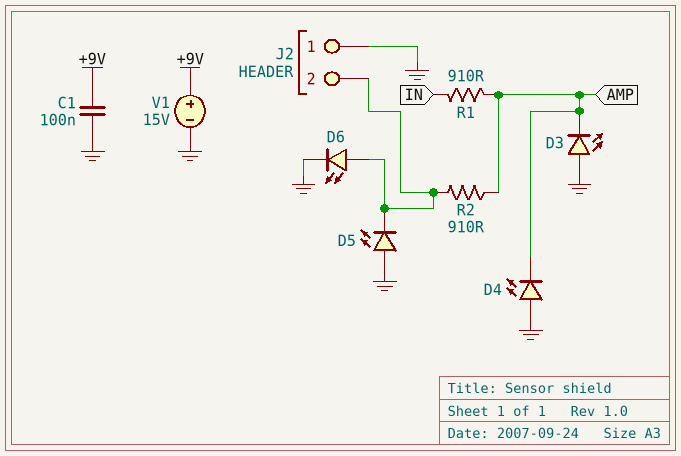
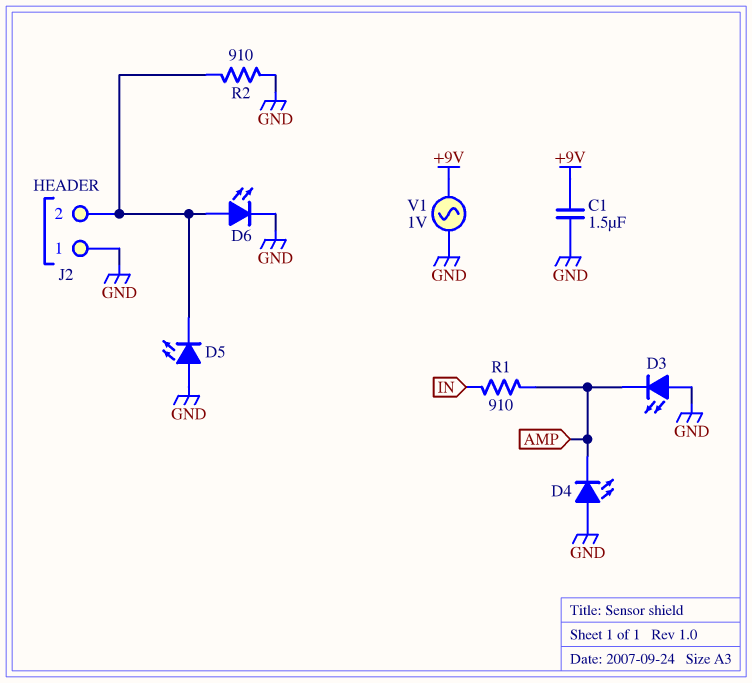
C1: 100nF (+9V, GND) -> 1.5uF (+9V, GND)
R2: 910 (AMP, J2/2) -> 910 (GND, J2/2)
V1: 15V (plus +9V, minus GND) -> AC 1V (+9V, GND)

